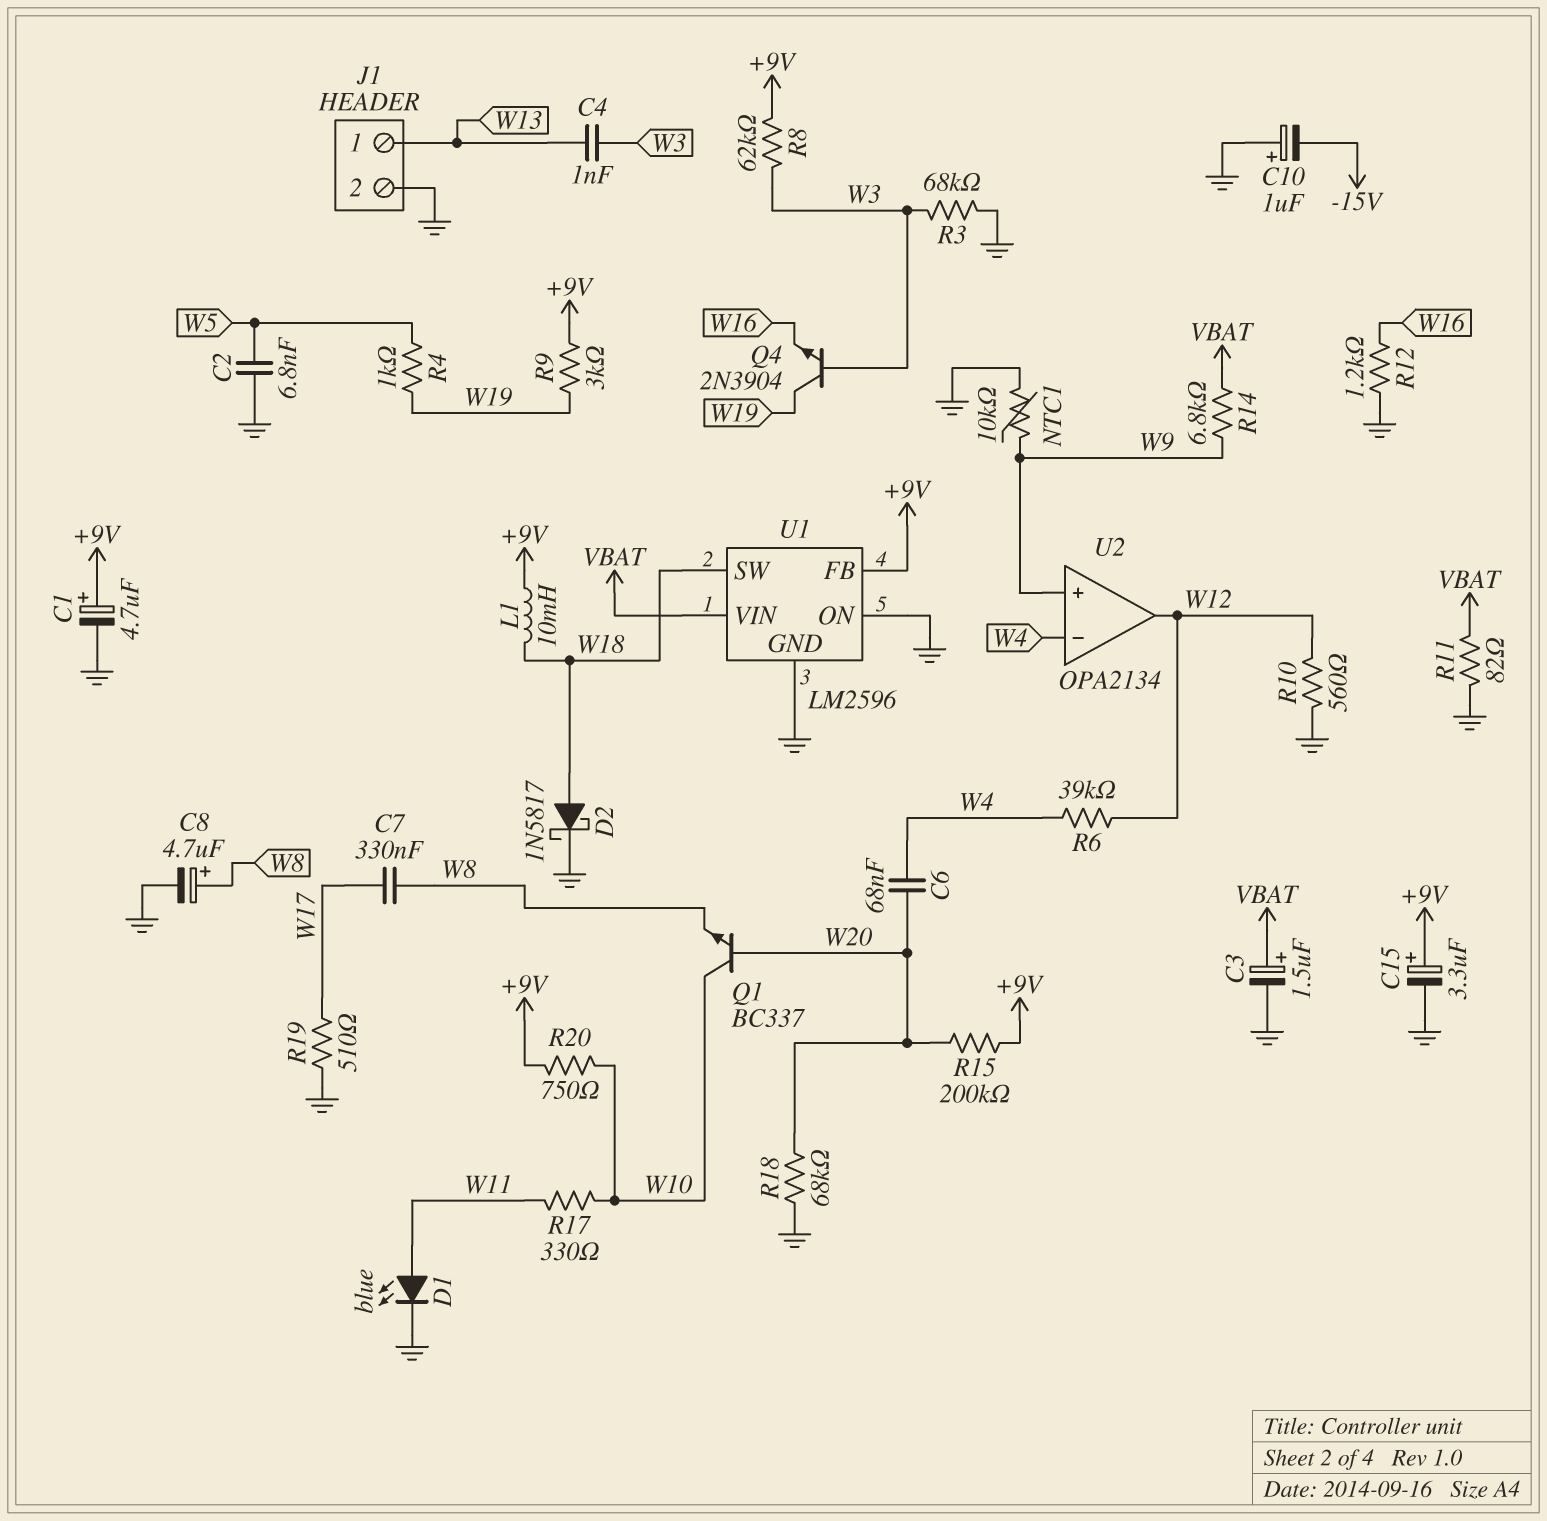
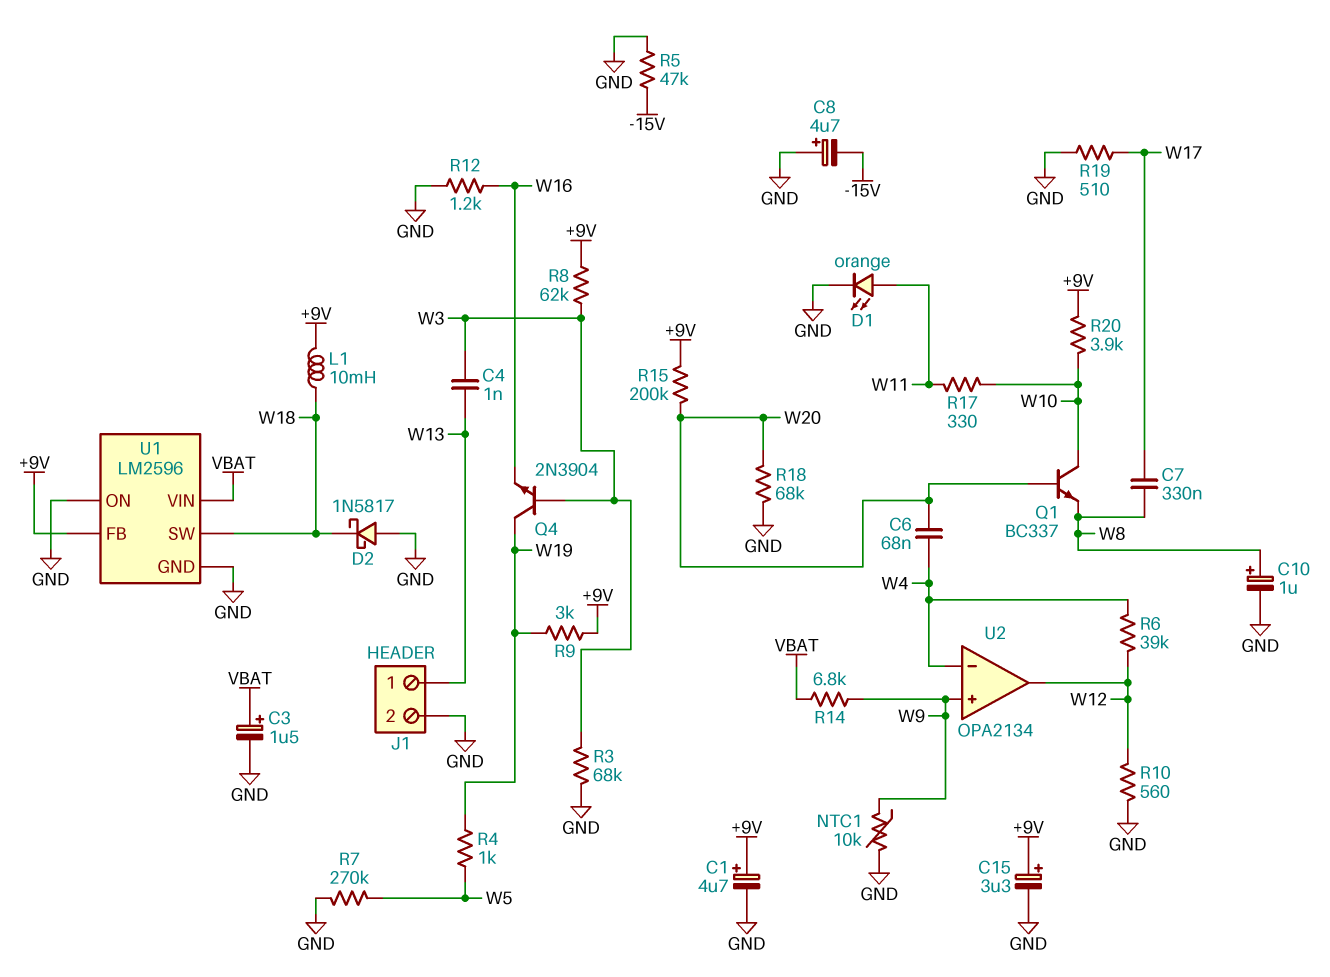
C2: 6.8nF (GND, W5) -> none
C8: 4.7uF (plus W8, minus GND) -> 4.7uF (plus GND, minus -15V)
C10: 1uF (plus GND, minus -15V) -> 1uF (plus W8, minus GND)
D1: LED blue (A W11, K GND) -> LED orange (A W11, K GND)
D2: schottky 1N5817 (A W18, K GND) -> schottky 1N5817 (A GND, K W18)
R5: none -> 47k (-15V, GND)
R7: none -> 270k (GND, W5)
R11: 82 (GND, VBAT) -> none
R20: 750 (+9V, W10) -> 3.9k (+9V, W10)

